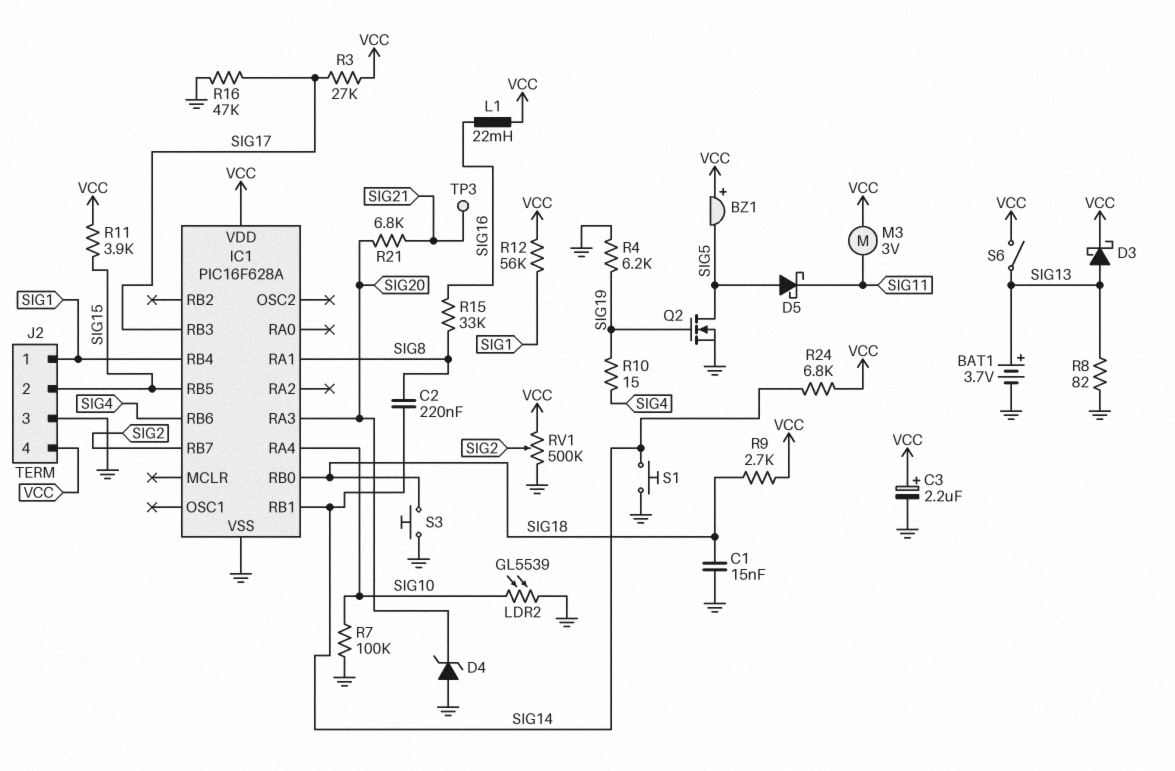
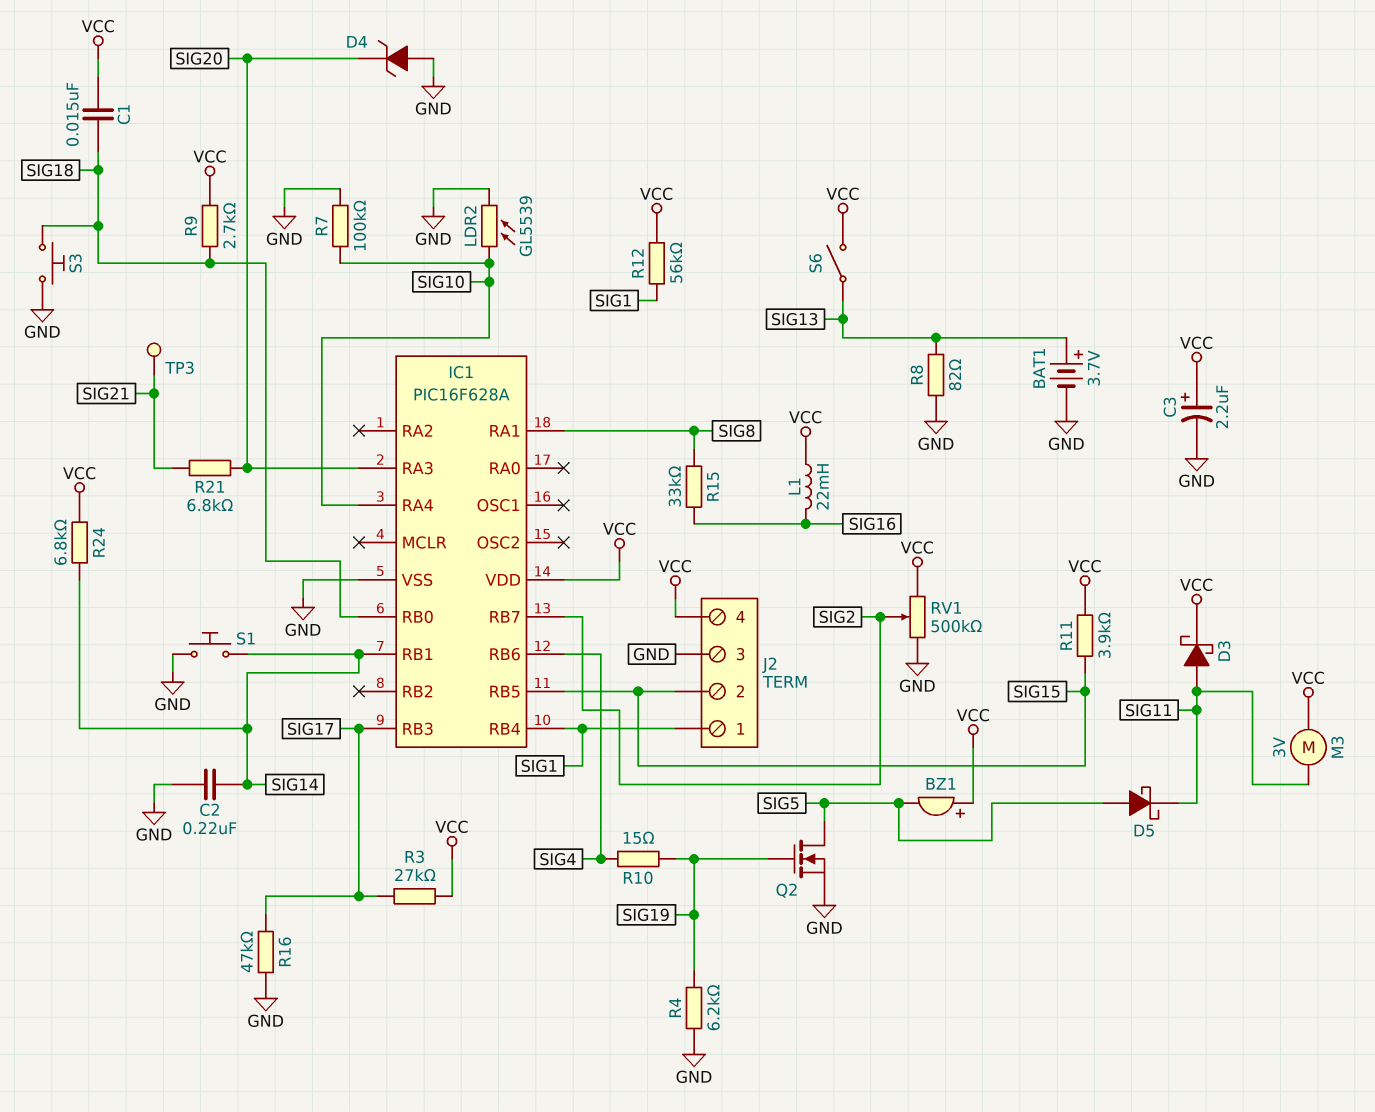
C1: 15nF (GND, SIG18) -> 15nF (SIG18, VCC)
C2: 220nF (SIG8, SIG14) -> 220nF (GND, SIG14)
D3: schottky (A SIG13, K VCC) -> schottky (A SIG11, K VCC)

